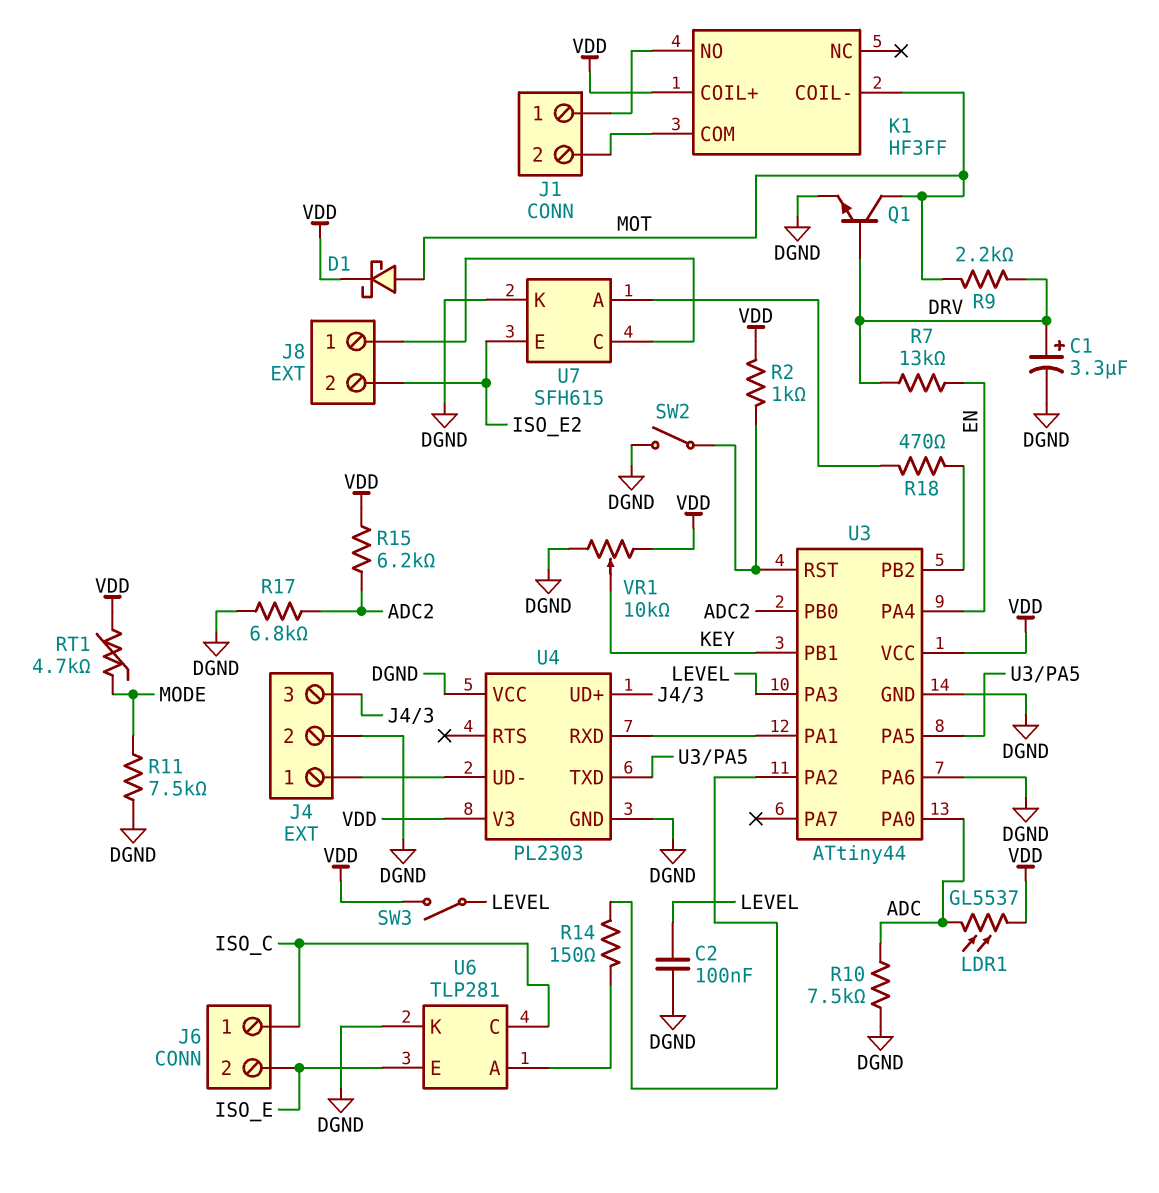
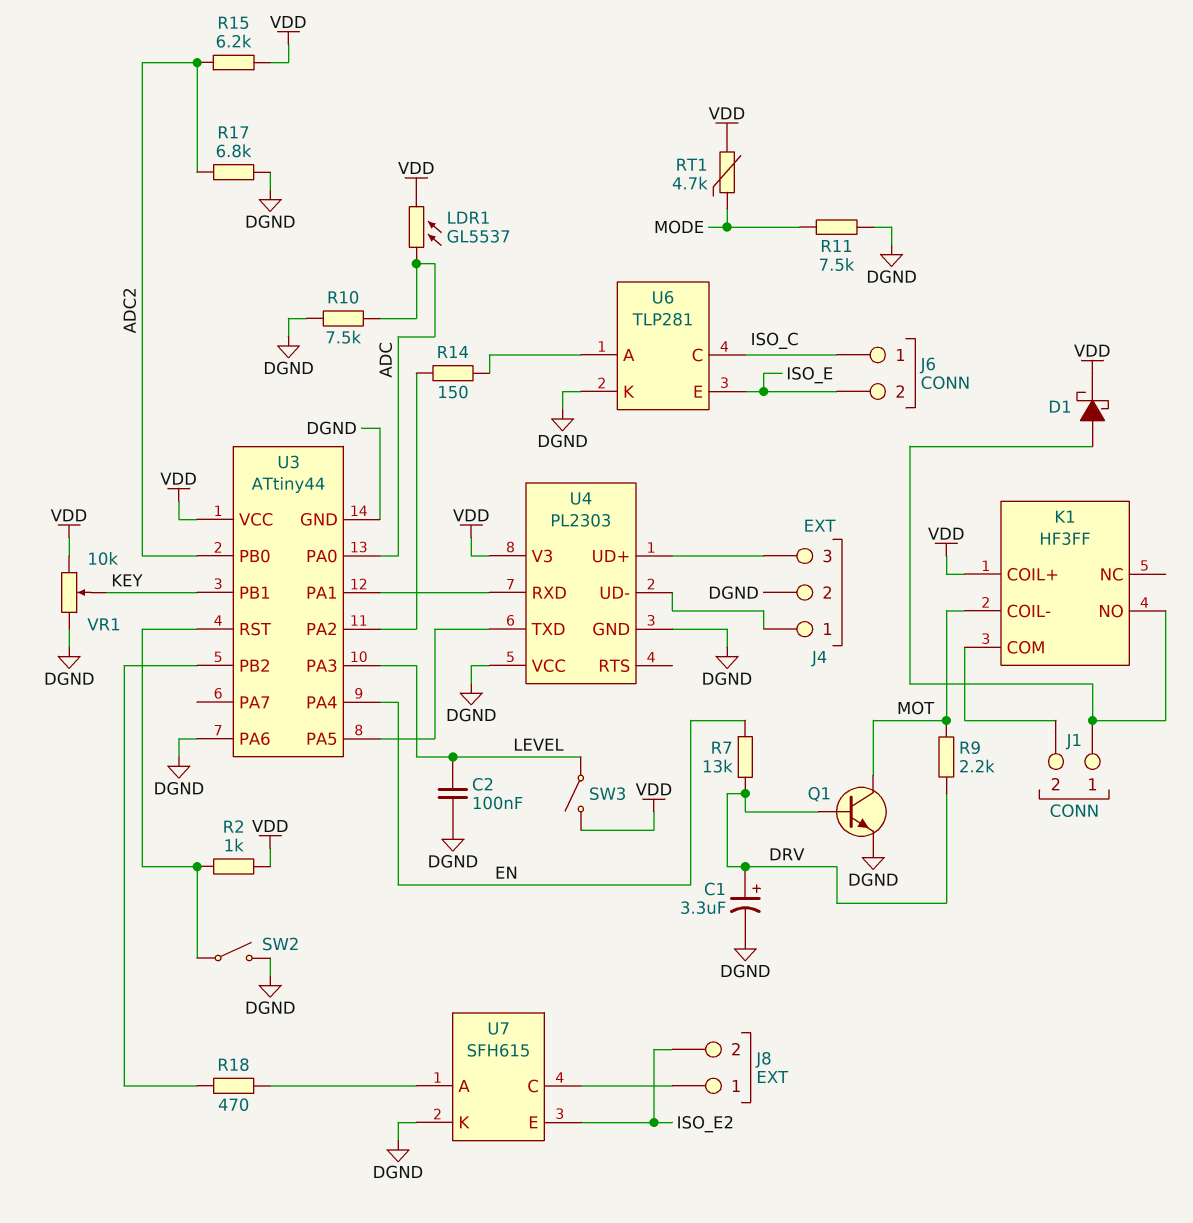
D1: schottky (A MOT, K VDD) -> schottky (A J1/1, K VDD)

